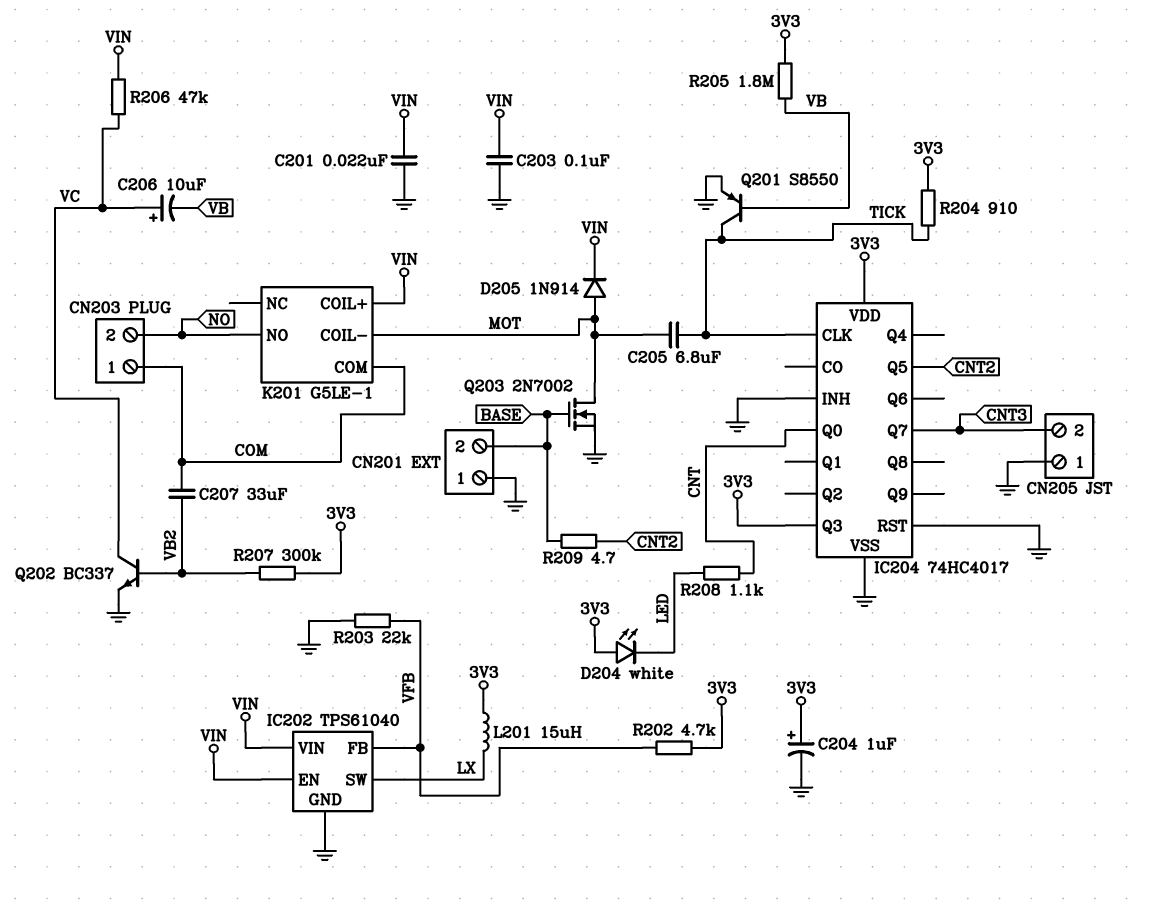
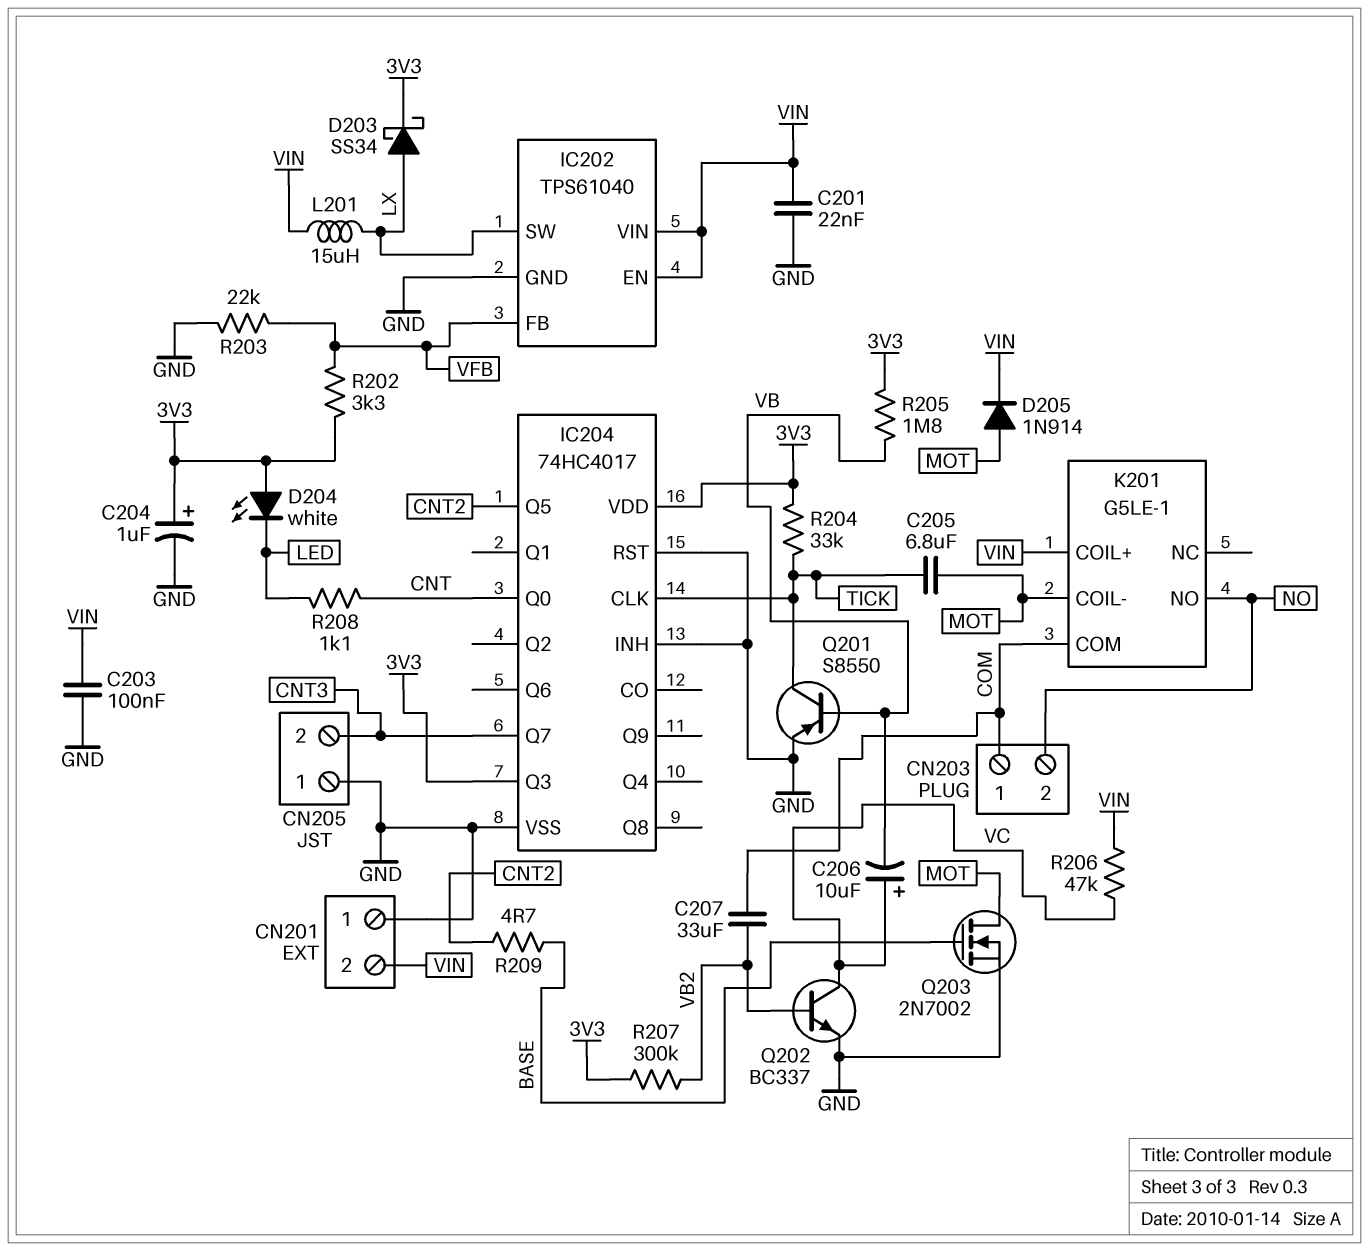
CN201 pin 2: BASE -> VIN
D203: none -> schottky SS34 (A LX, K 3V3)
L201: 15uH (3V3, LX) -> 15uH (LX, VIN)
R202: 4.7k (3V3, VFB) -> 3.3k (3V3, VFB)
R204: 910 (3V3, TICK) -> 33k (3V3, TICK)

